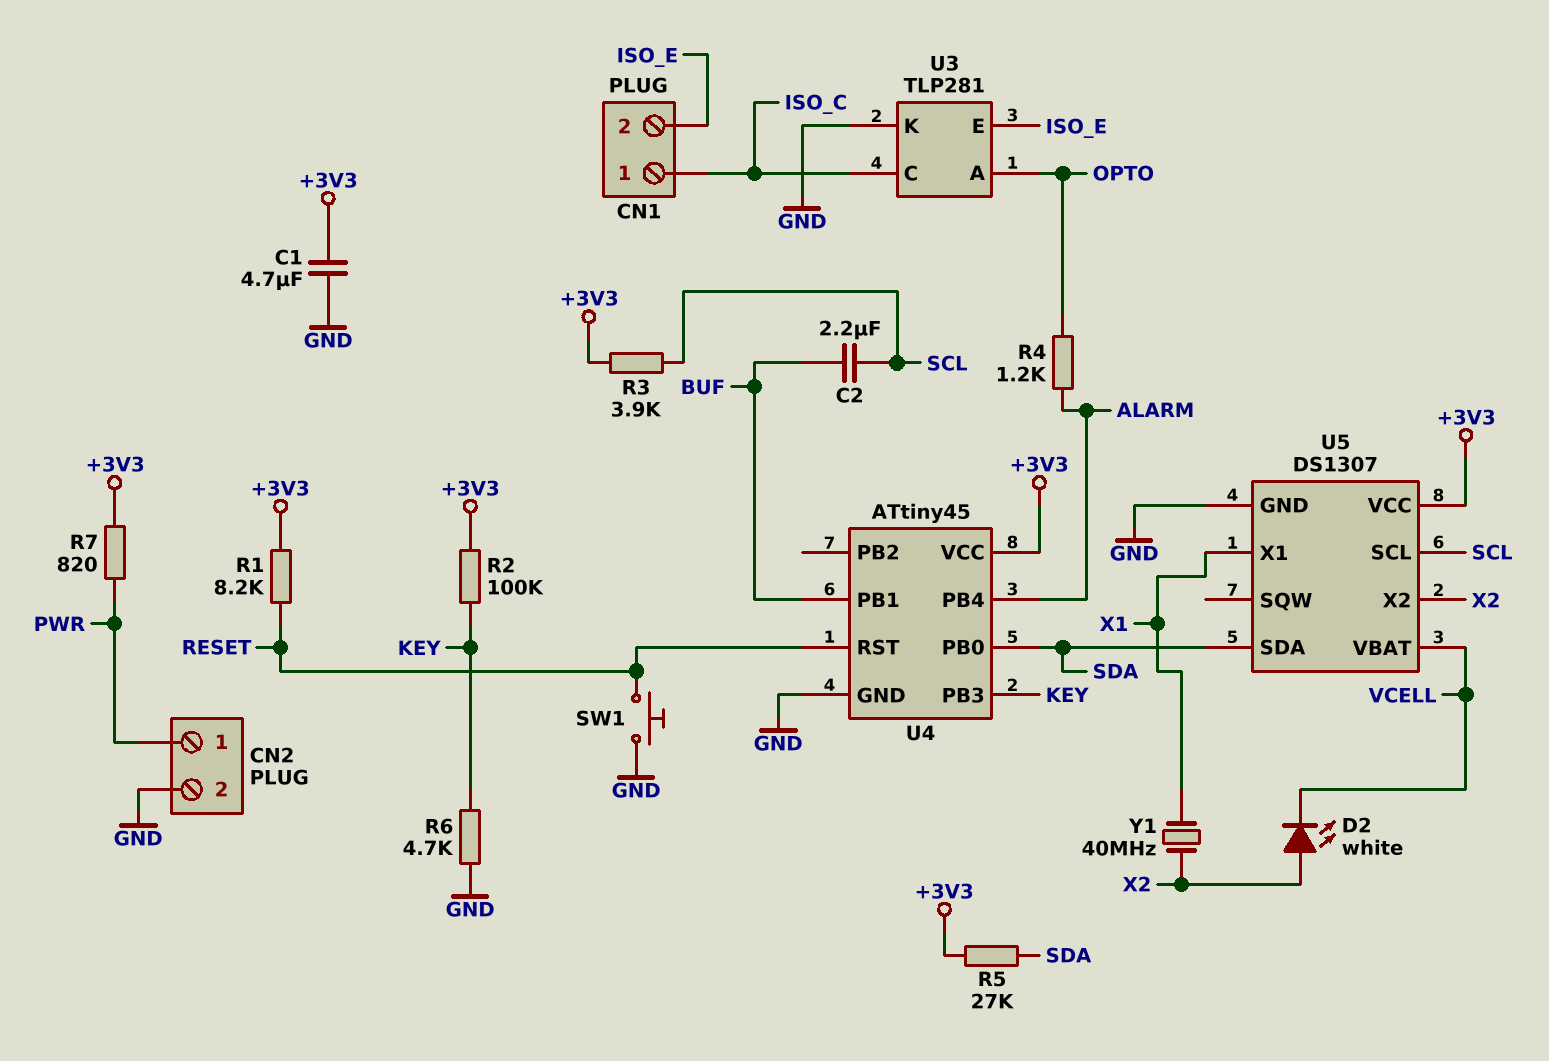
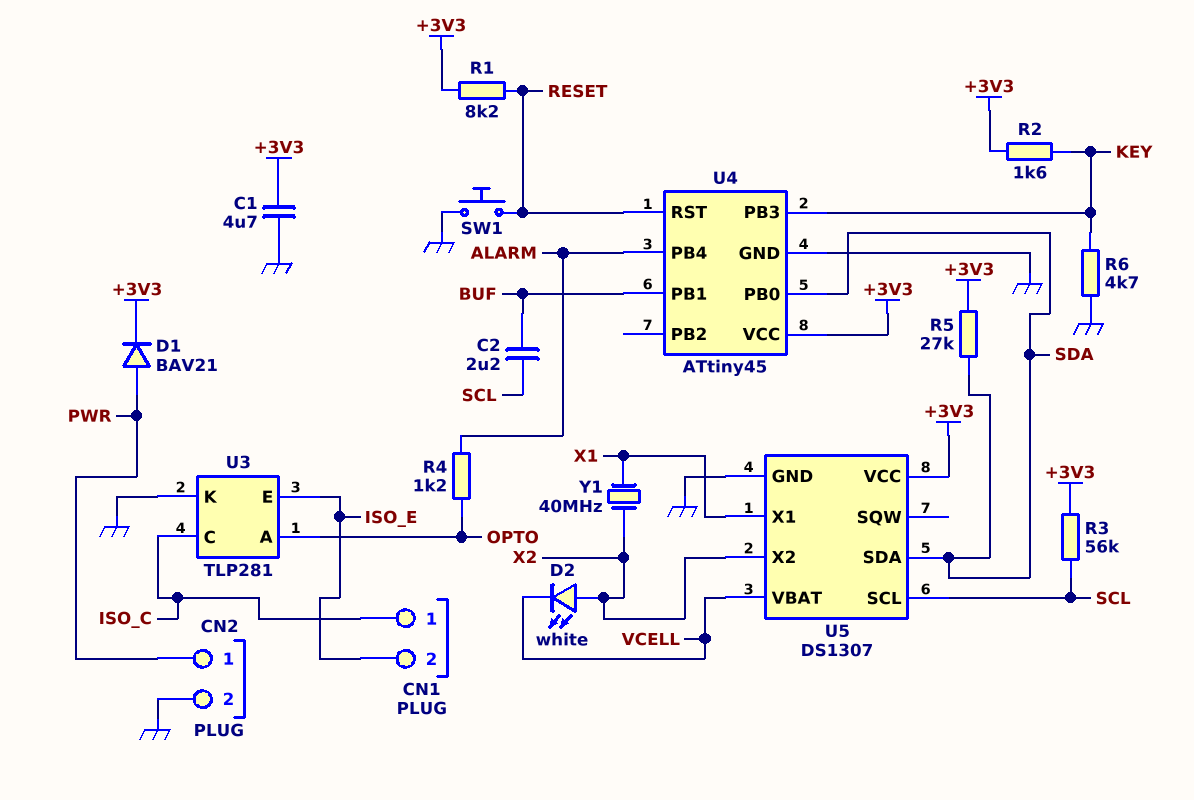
D1: none -> diode BAV21 (A PWR, K +3V3)
R2: 100k (+3V3, KEY) -> 1.6k (+3V3, KEY)
R3: 3.9k (+3V3, SCL) -> 56k (+3V3, SCL)
R7: 820 (+3V3, PWR) -> none

